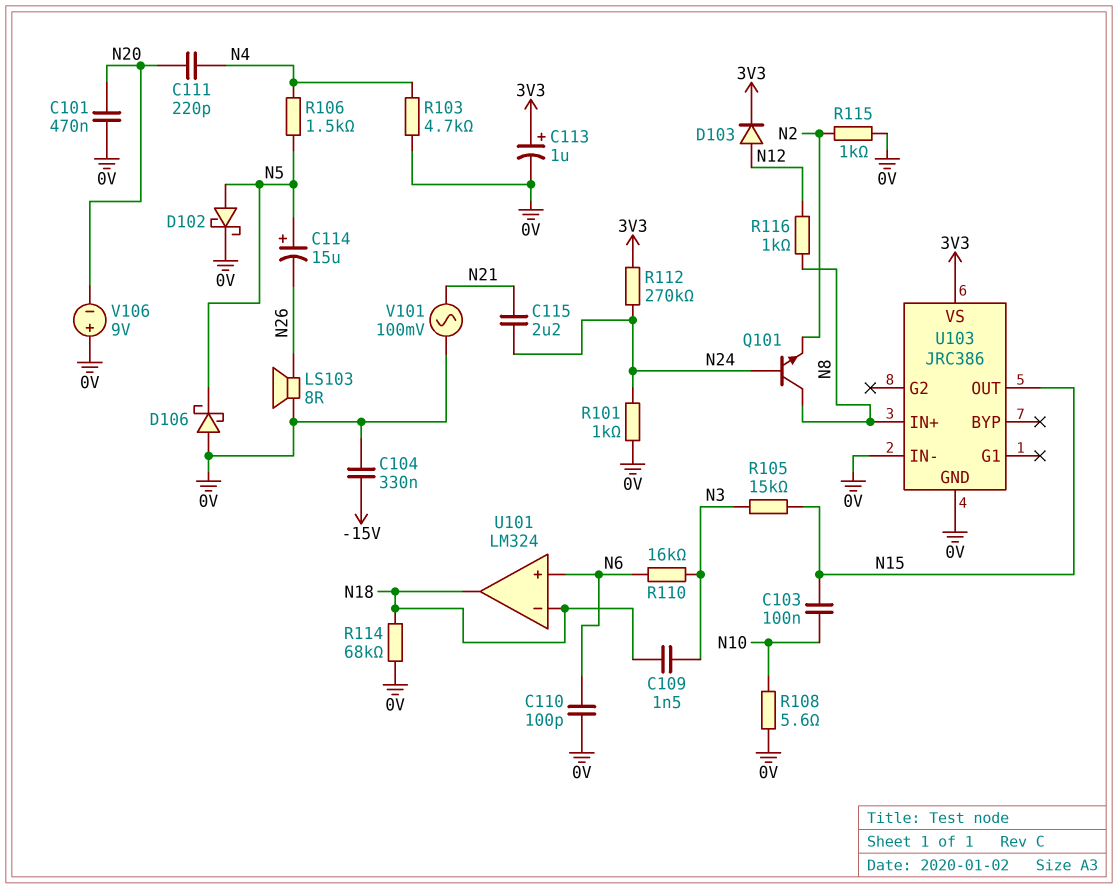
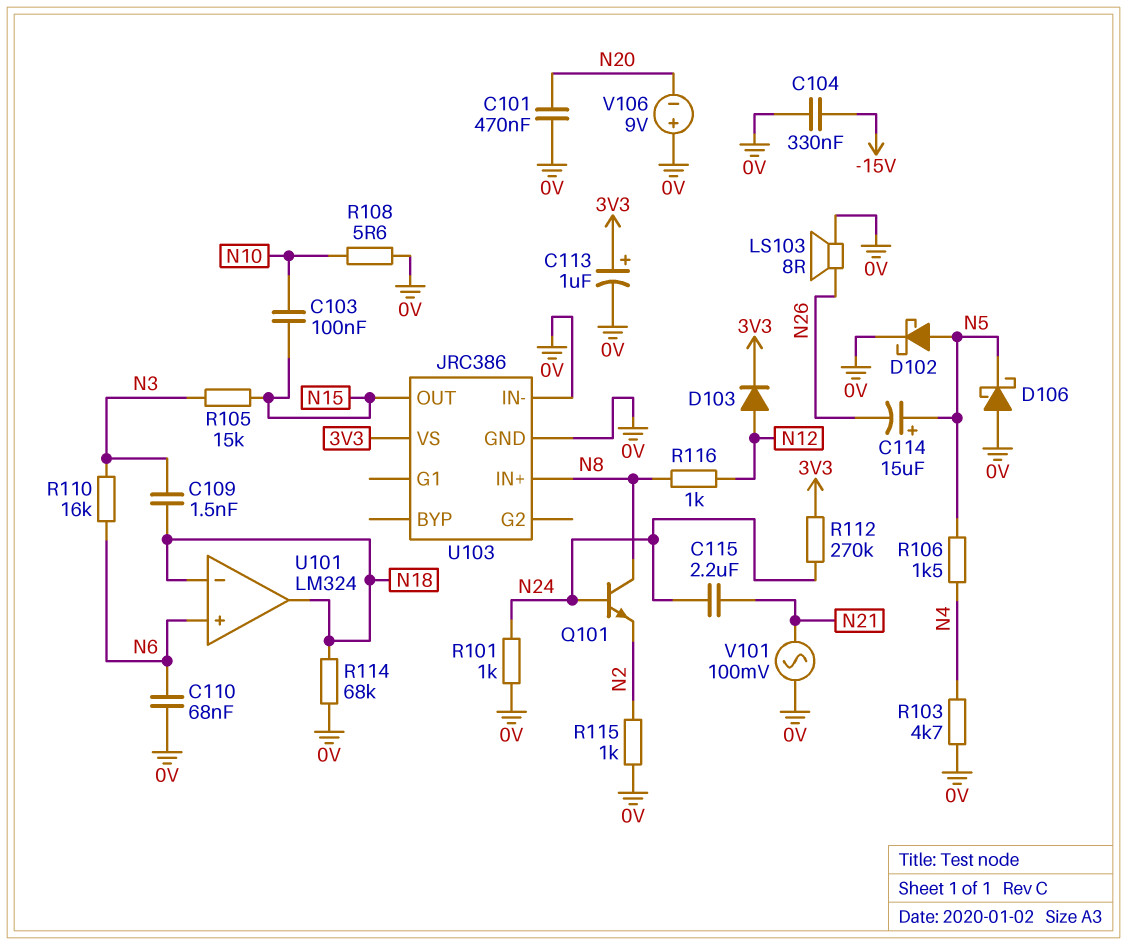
C110: 100pF (0V, N6) -> 68nF (0V, N6)
C111: 220pF (N4, N20) -> none

